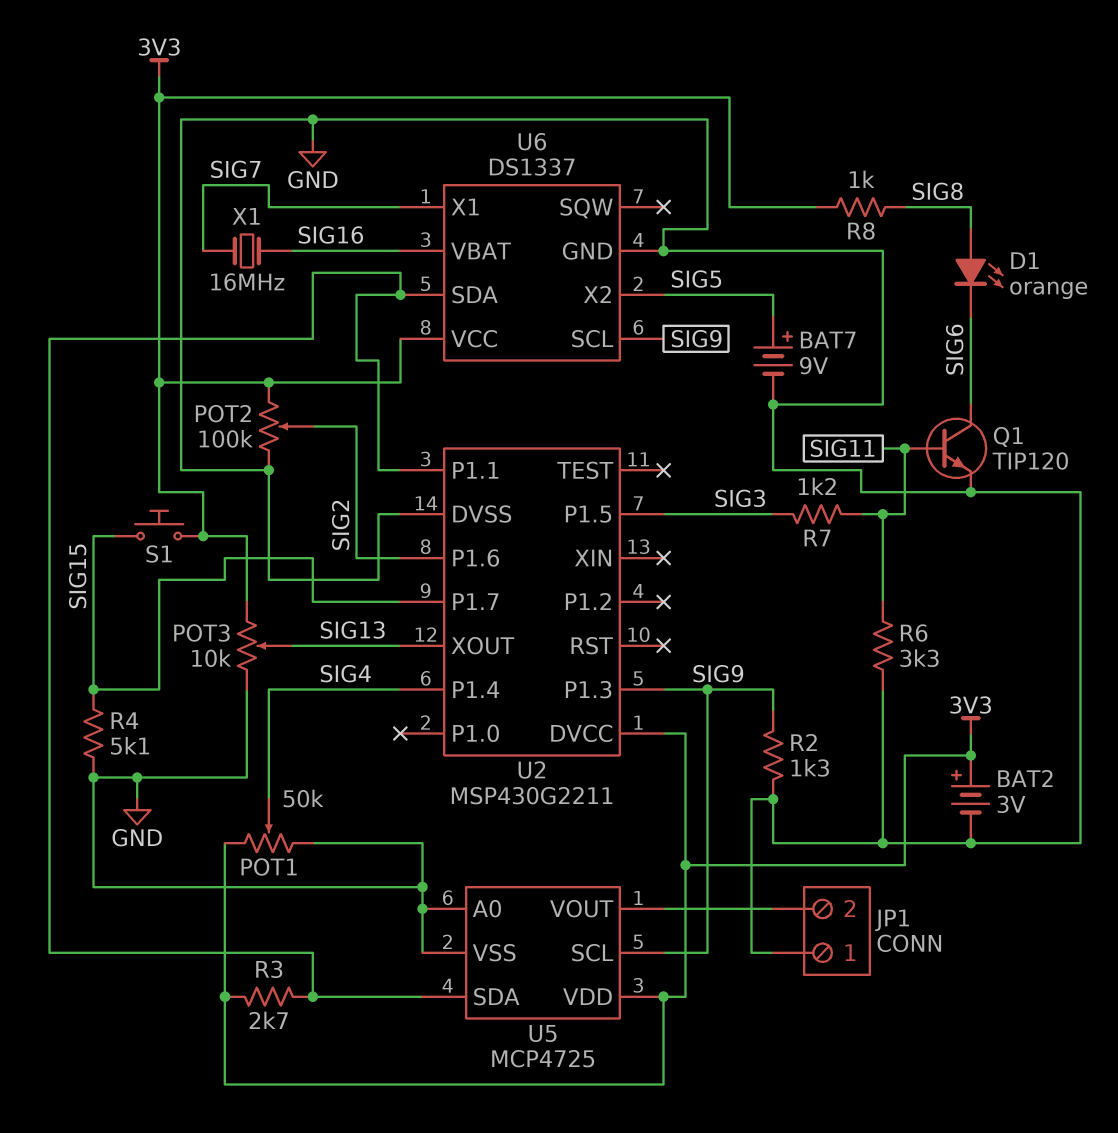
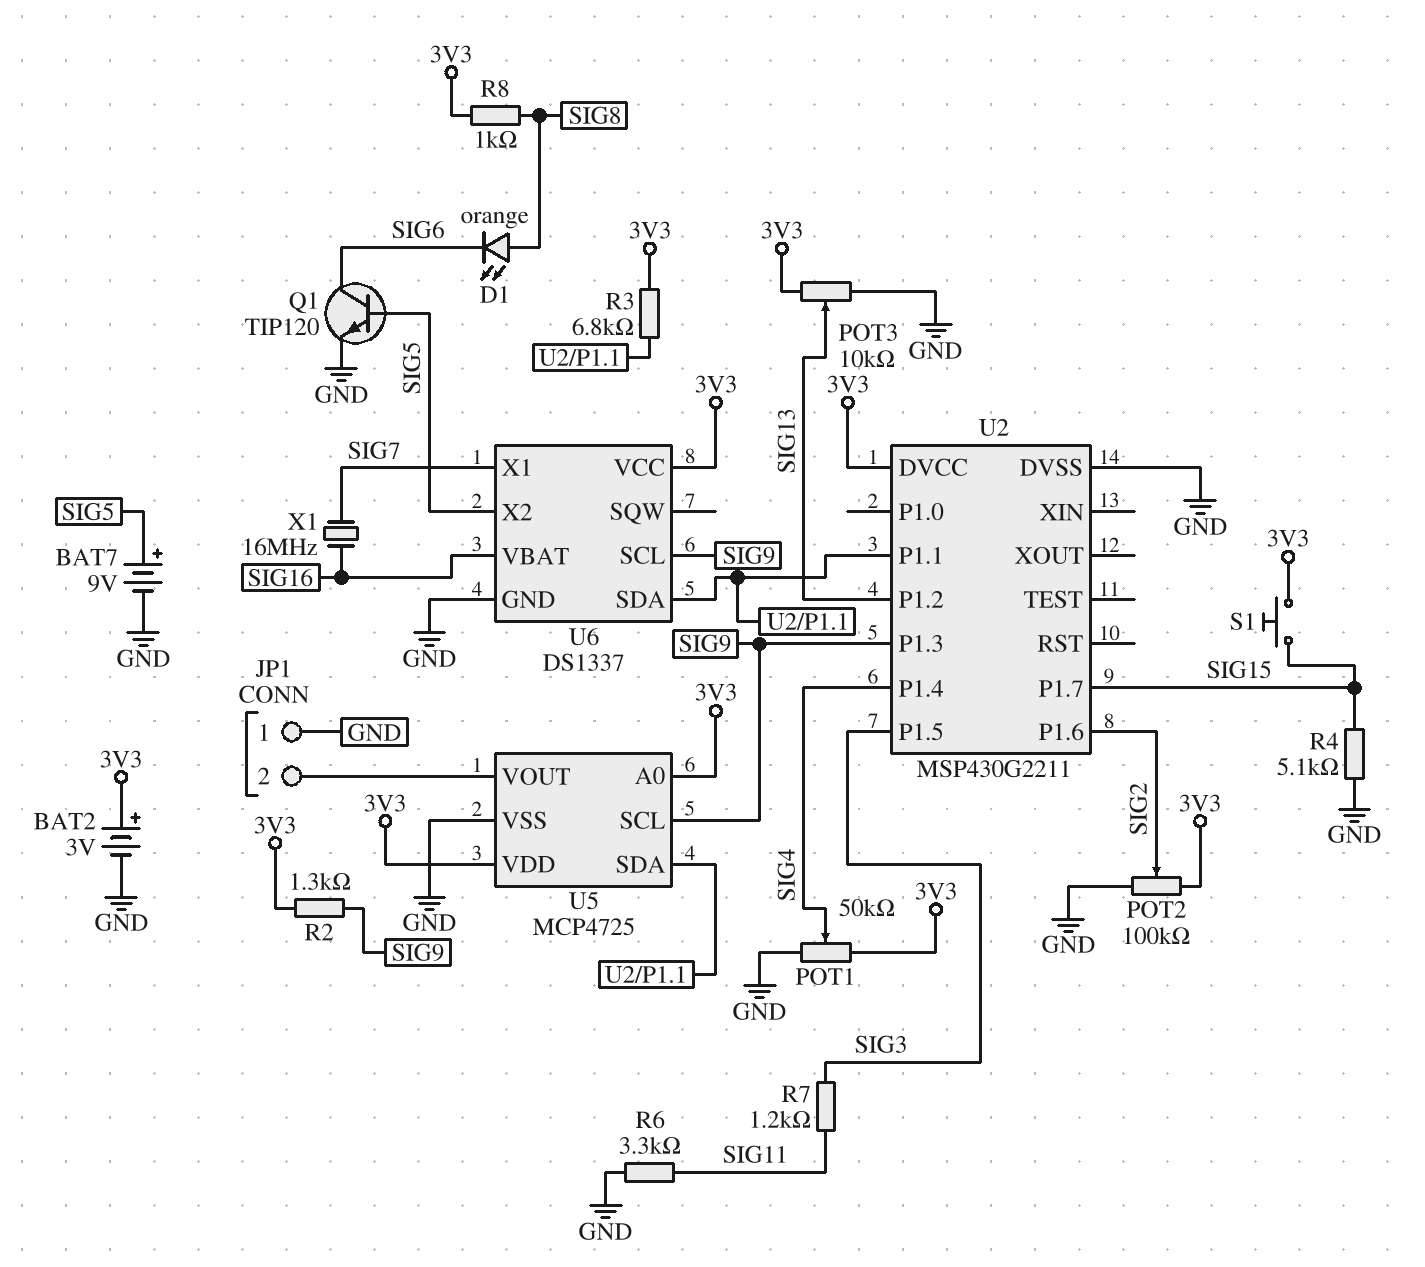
Q1: NPN TIP120 (B SIG11, C SIG6, E GND) -> NPN TIP120 (B SIG5, C SIG6, E GND)
R2: 1.3k (GND, SIG9) -> 1.3k (3V3, SIG9)
R3: 2.7k (3V3, U2/P1.1) -> 6.8k (3V3, U2/P1.1)
U2 pin P1.2: none -> SIG13
U2 pin XOUT: SIG13 -> none
U5 pin A0: GND -> 3V3

